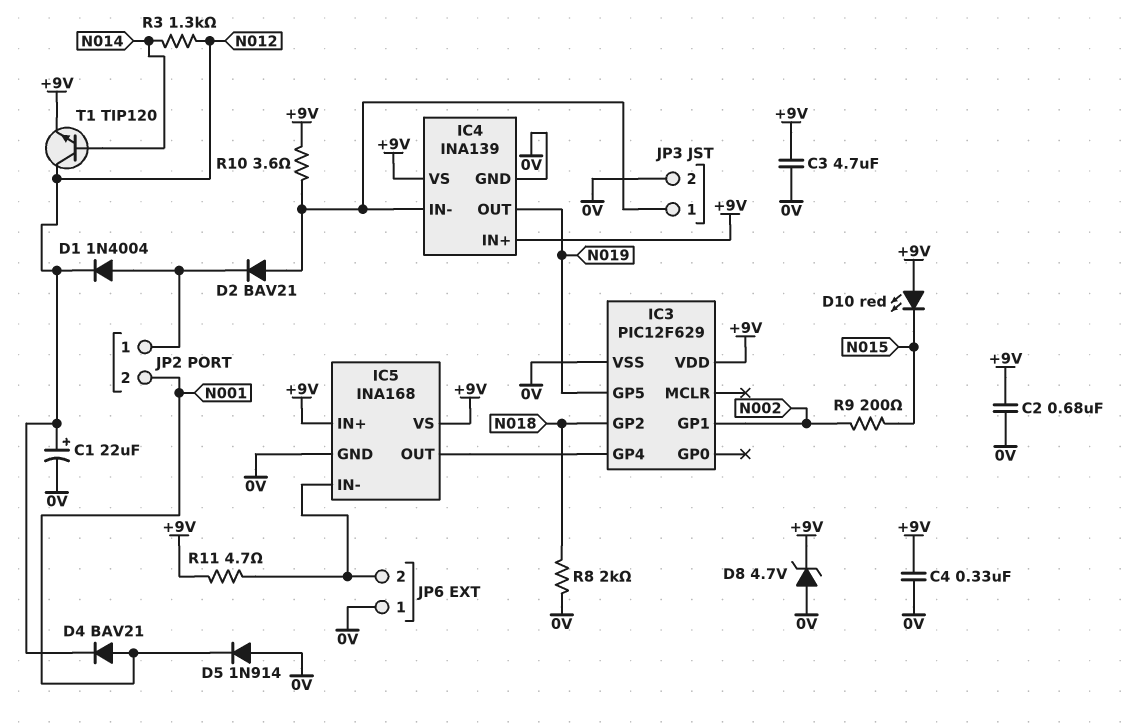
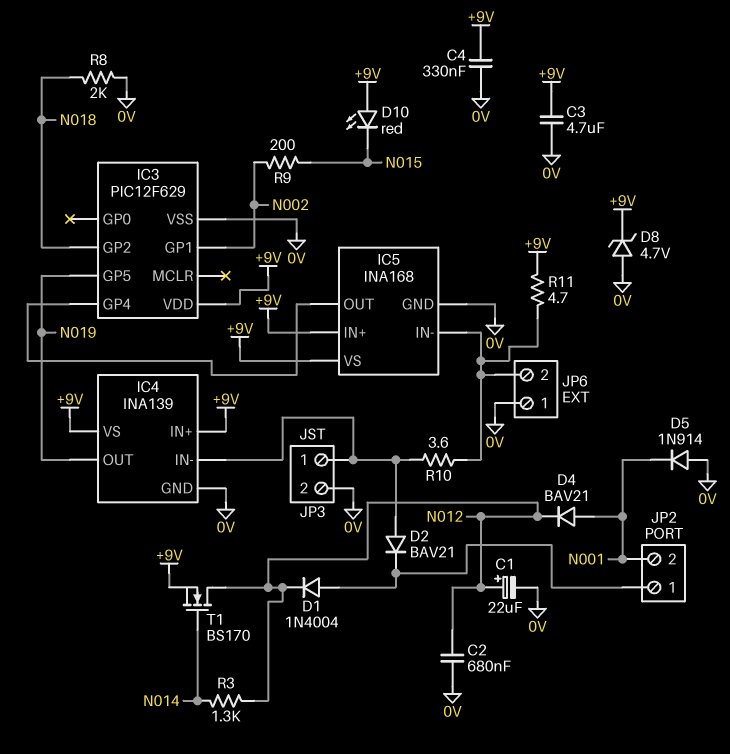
C2: 680nF (+9V, 0V) -> 680nF (0V, N012)
R10: 3.6 (+9V, IC4/IN-) -> 3.6 (IC4/IN-, IC5/IN-)
T1: NPN TIP120 (B N014, C N012, E +9V) -> NMOS BS170 (G N014, D N012, S +9V)

